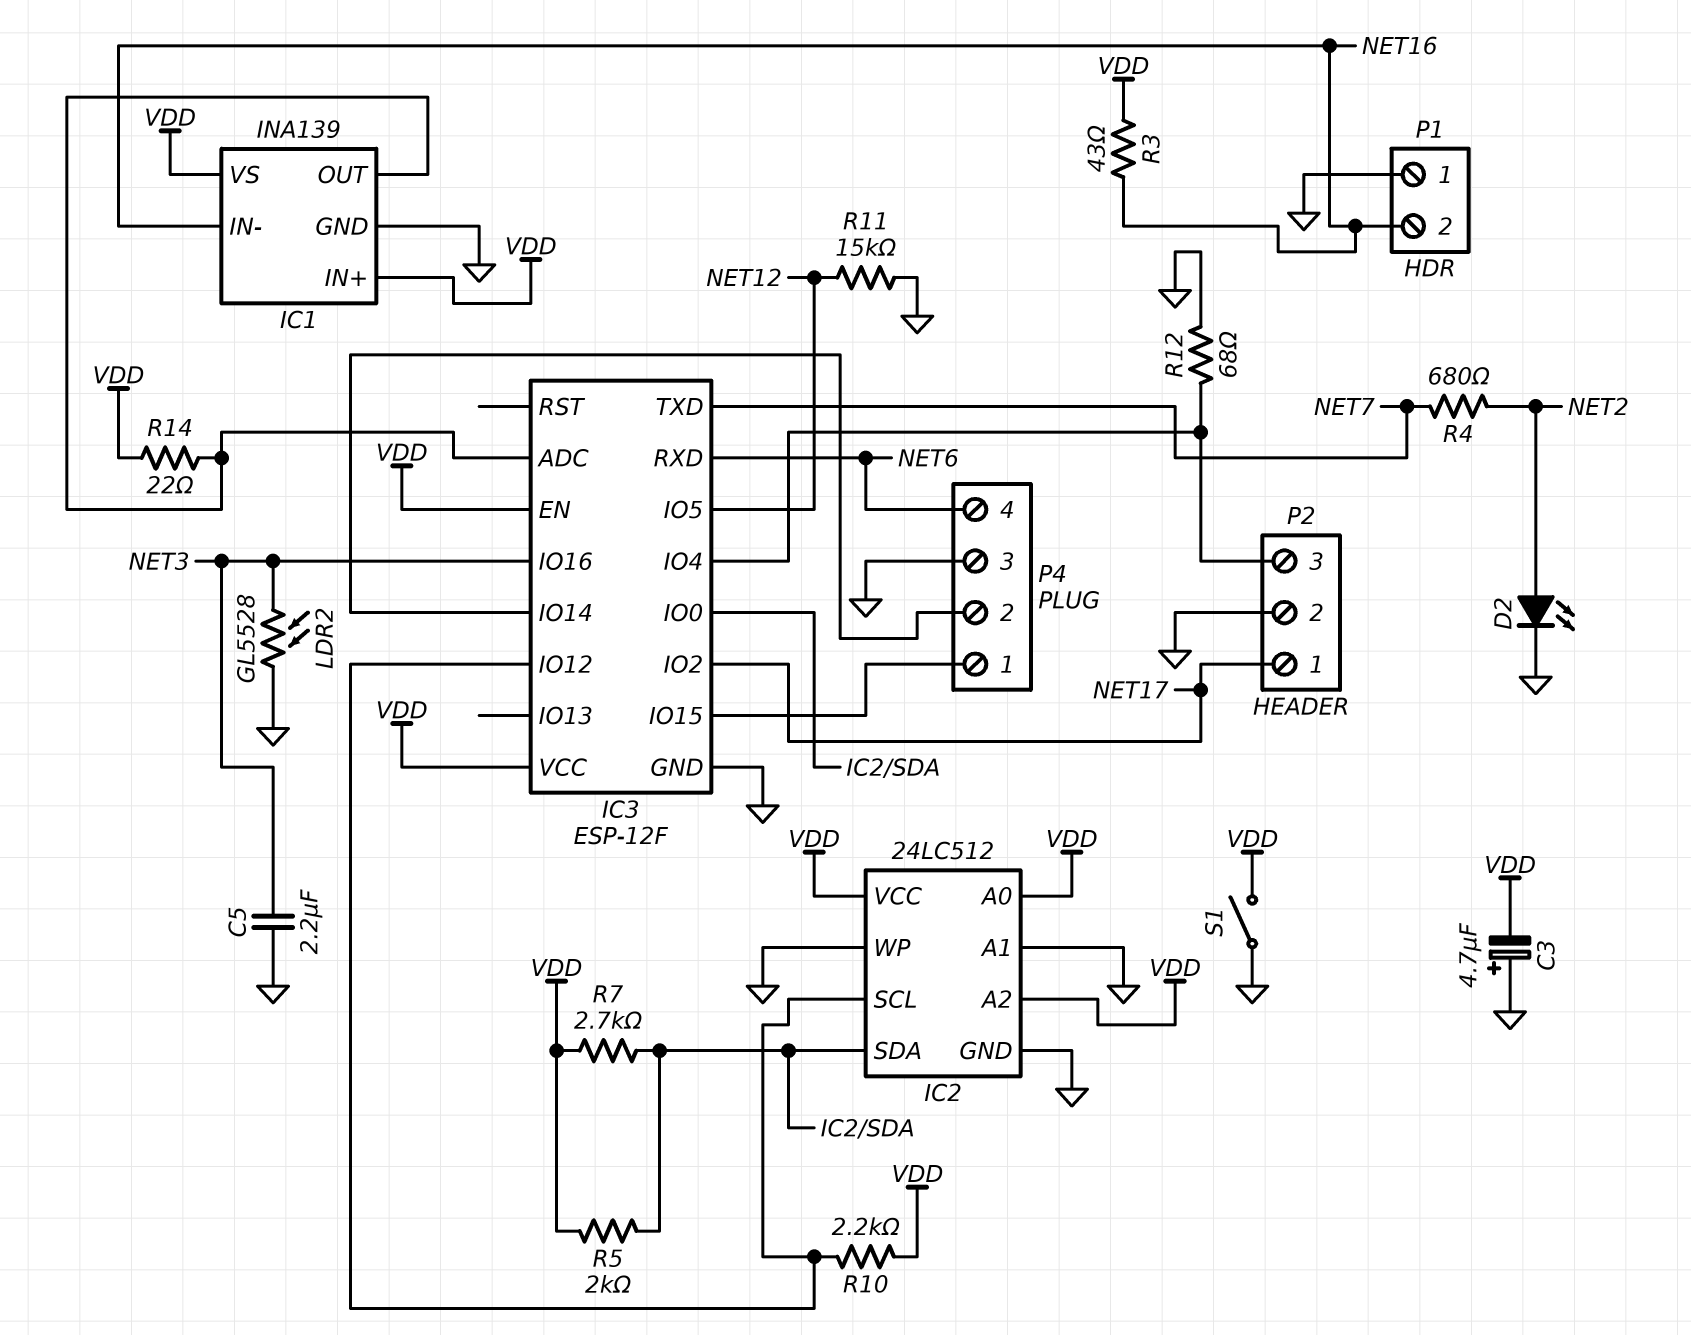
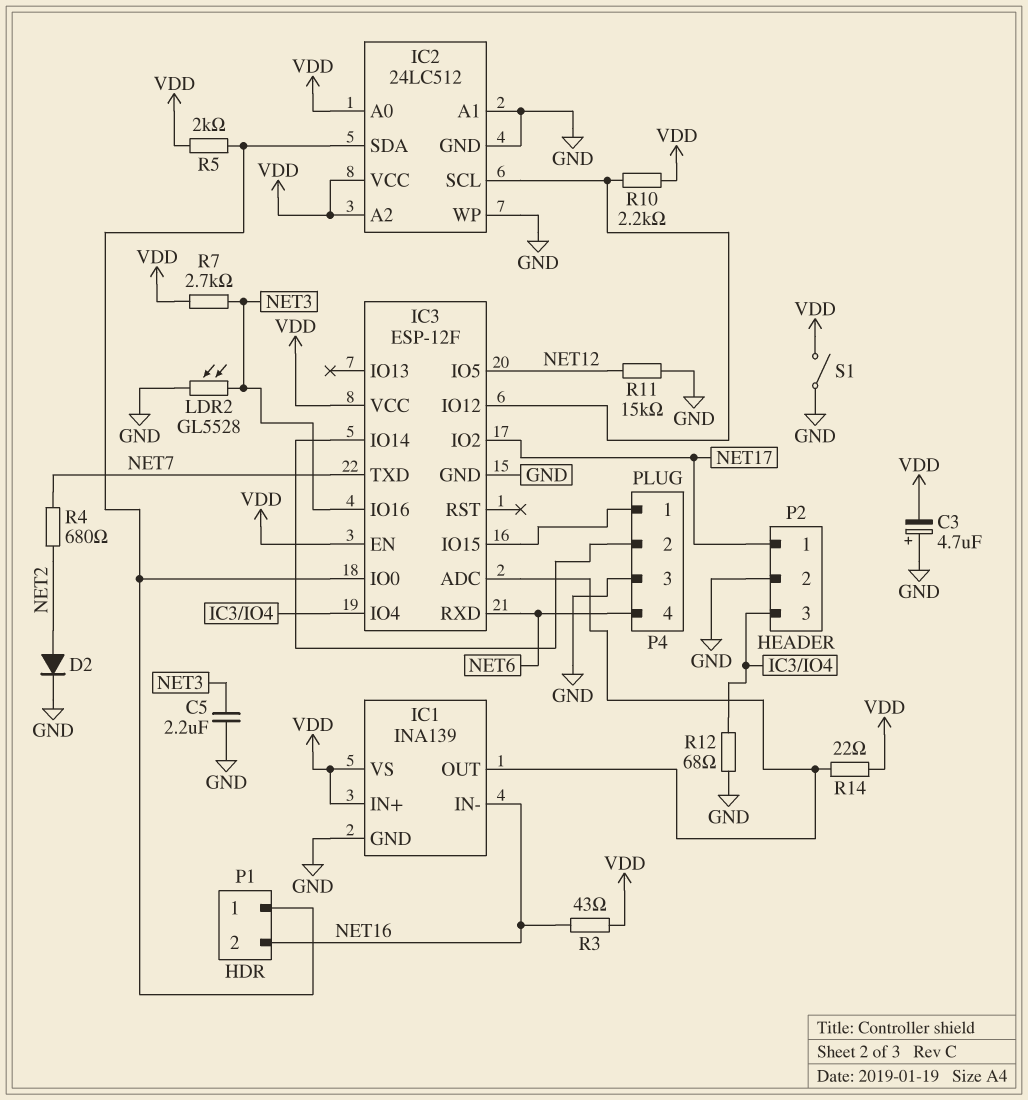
D2: LED (A NET2, K GND) -> diode (A NET2, K GND)
P1 pin 1: GND -> IC2/SDA
R7: 2.7k (IC2/SDA, VDD) -> 2.7k (NET3, VDD)

